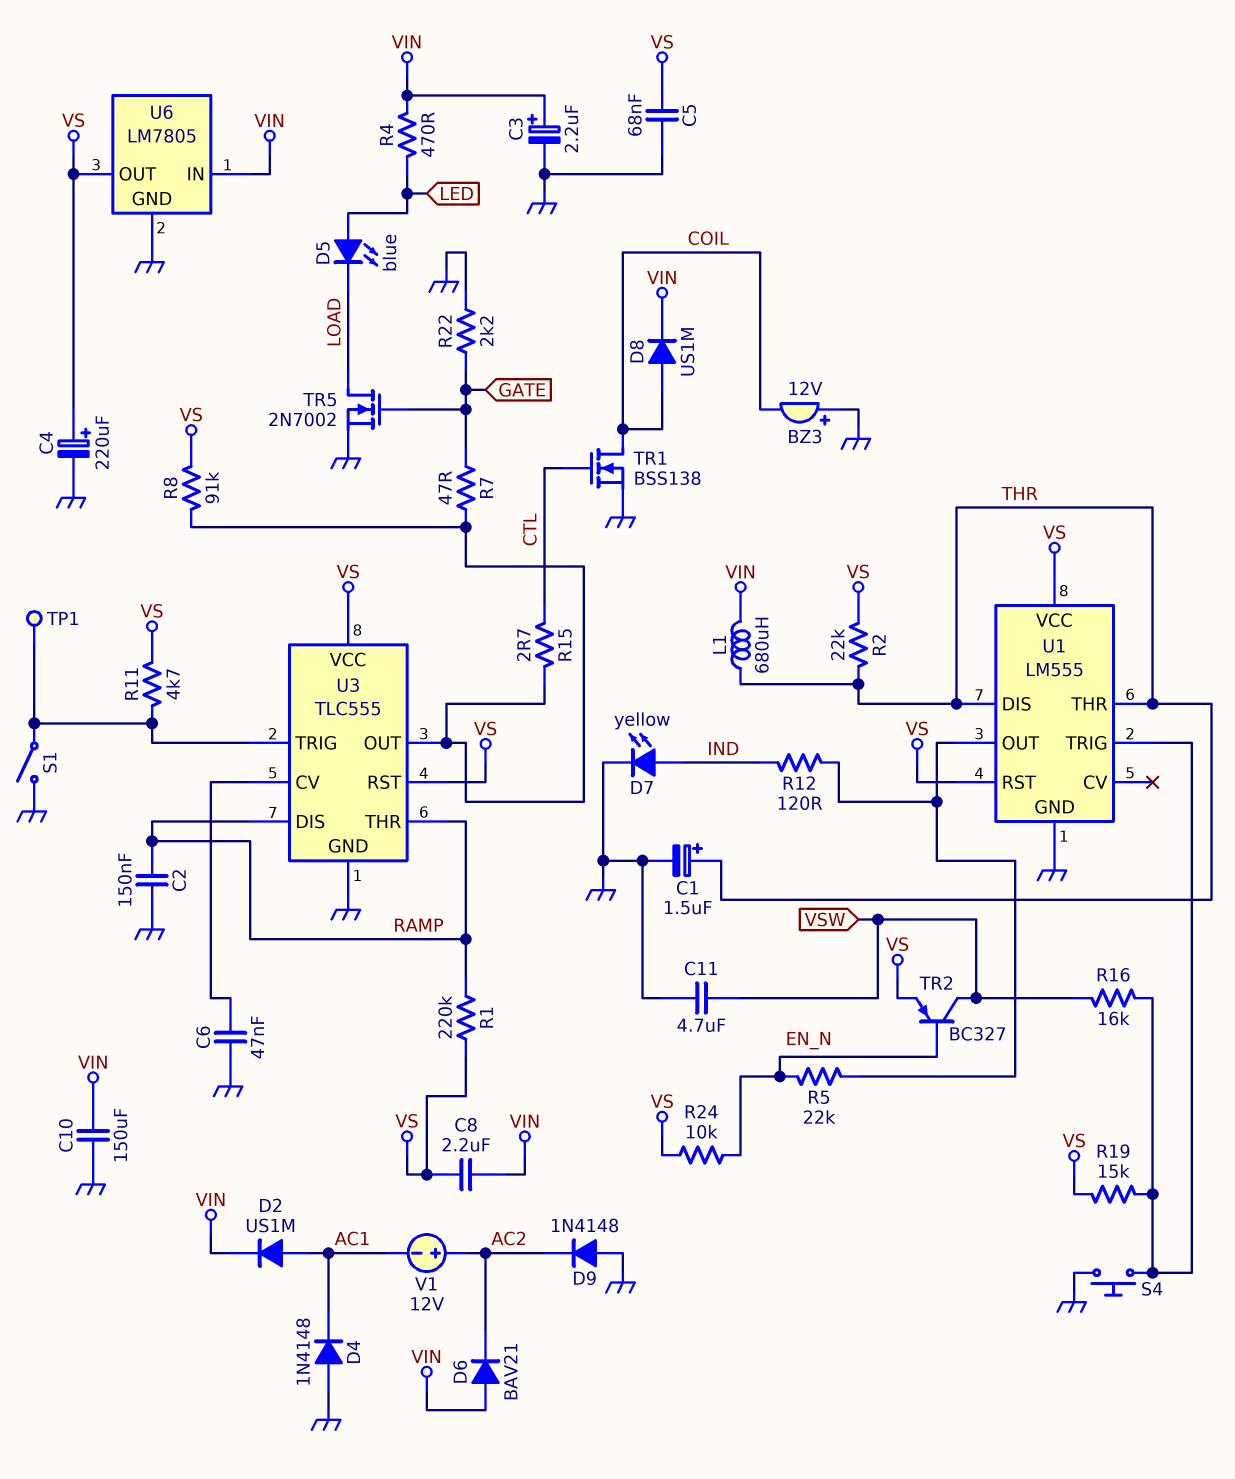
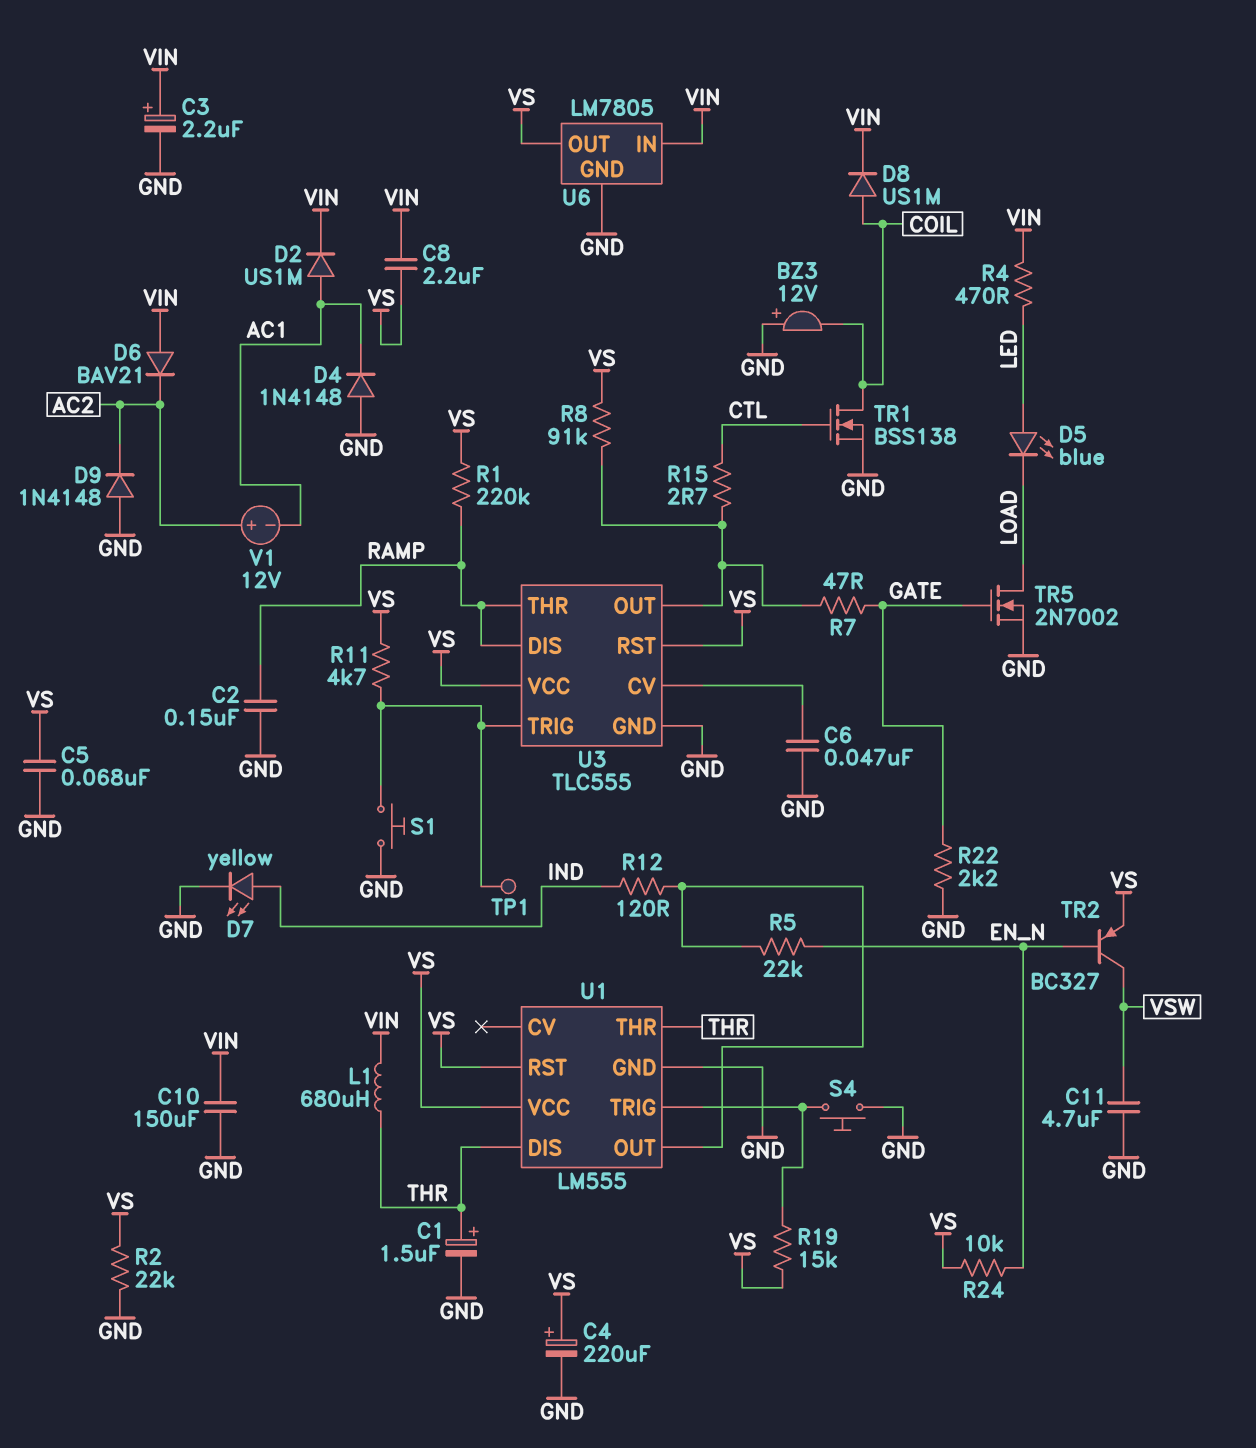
R2: 22k (THR, VS) -> 22k (GND, VS)
R16: 16k (U1/TRIG, VSW) -> none
S1: switch (GND, U3/TRIG) -> button (GND, U3/TRIG)

